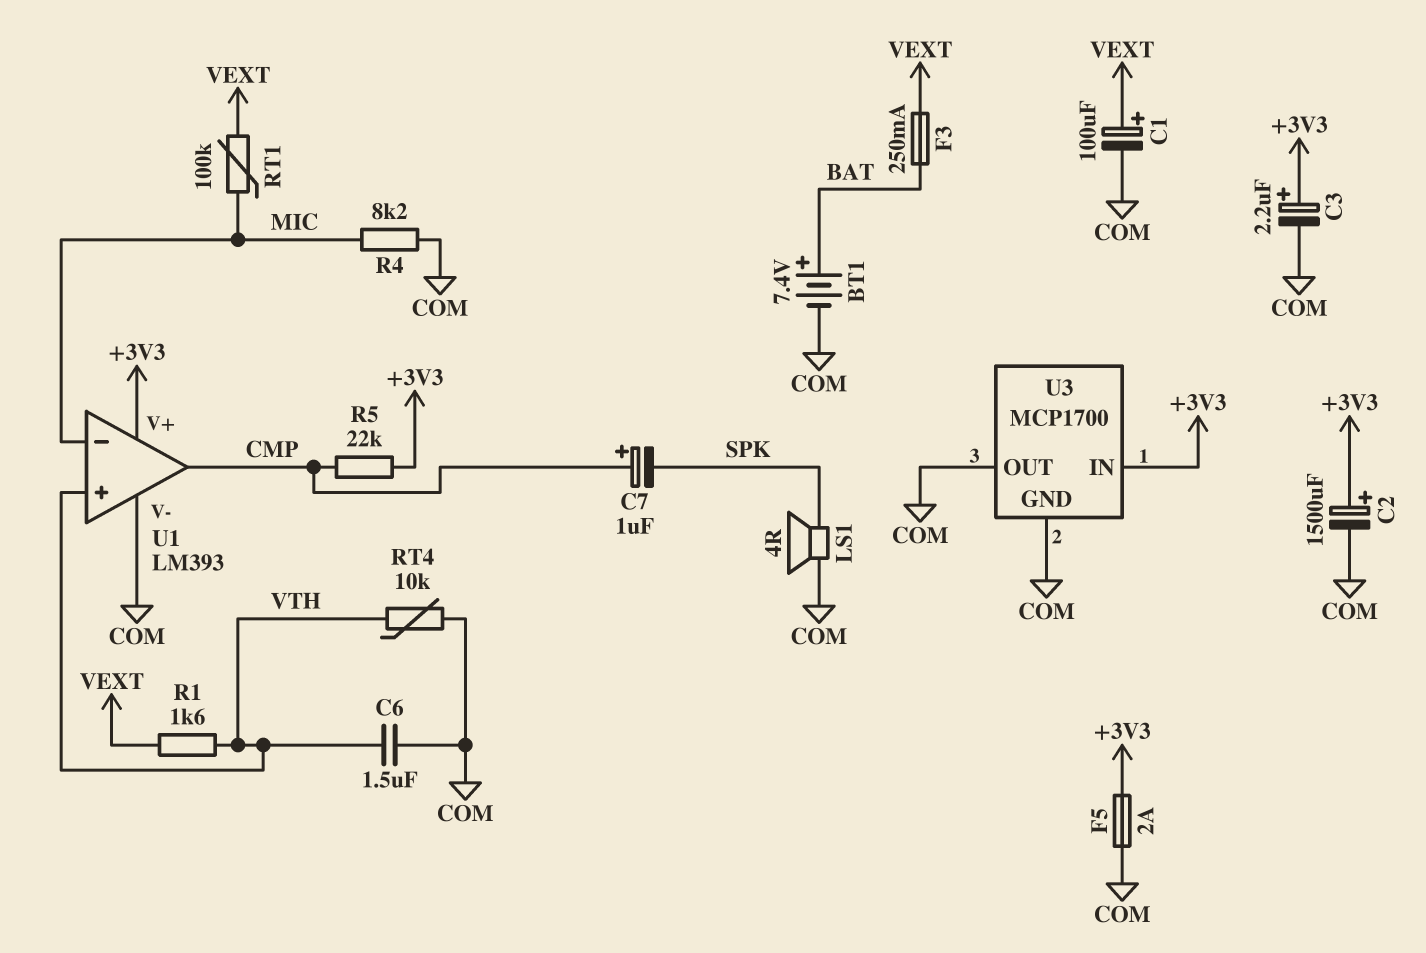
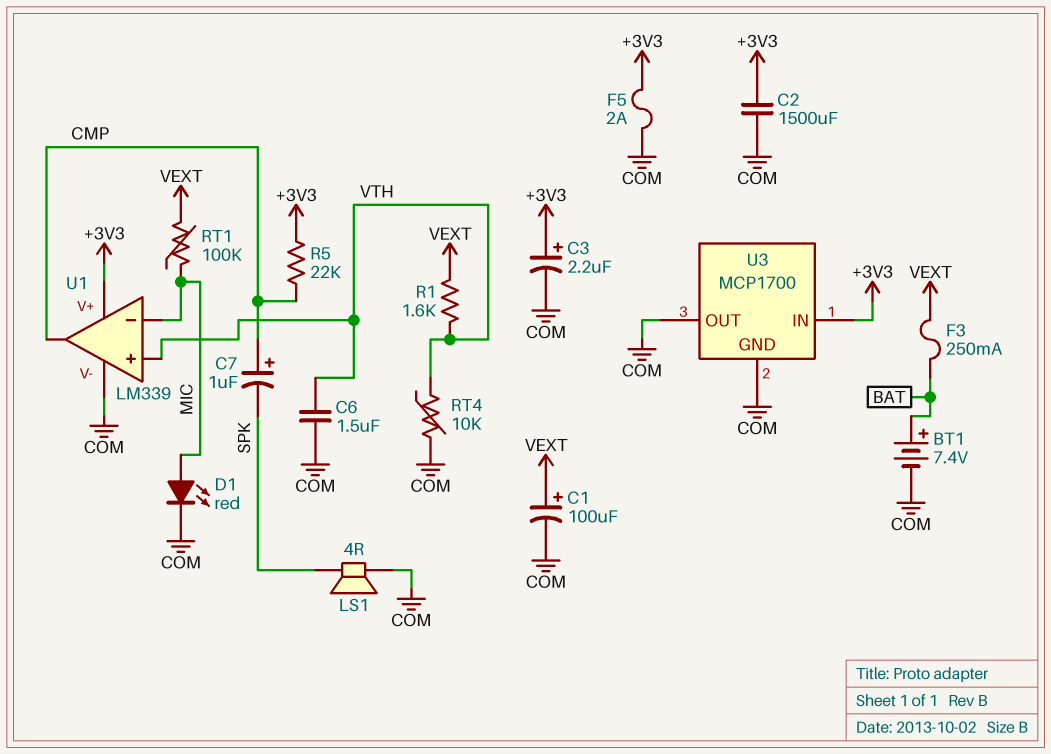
C2: 1500uF (plus +3V3, minus COM) -> 1500uF (+3V3, COM)
D1: none -> LED red (A MIC, K COM)
R4: 8.2k (COM, MIC) -> none
U1: LM393 -> LM339

